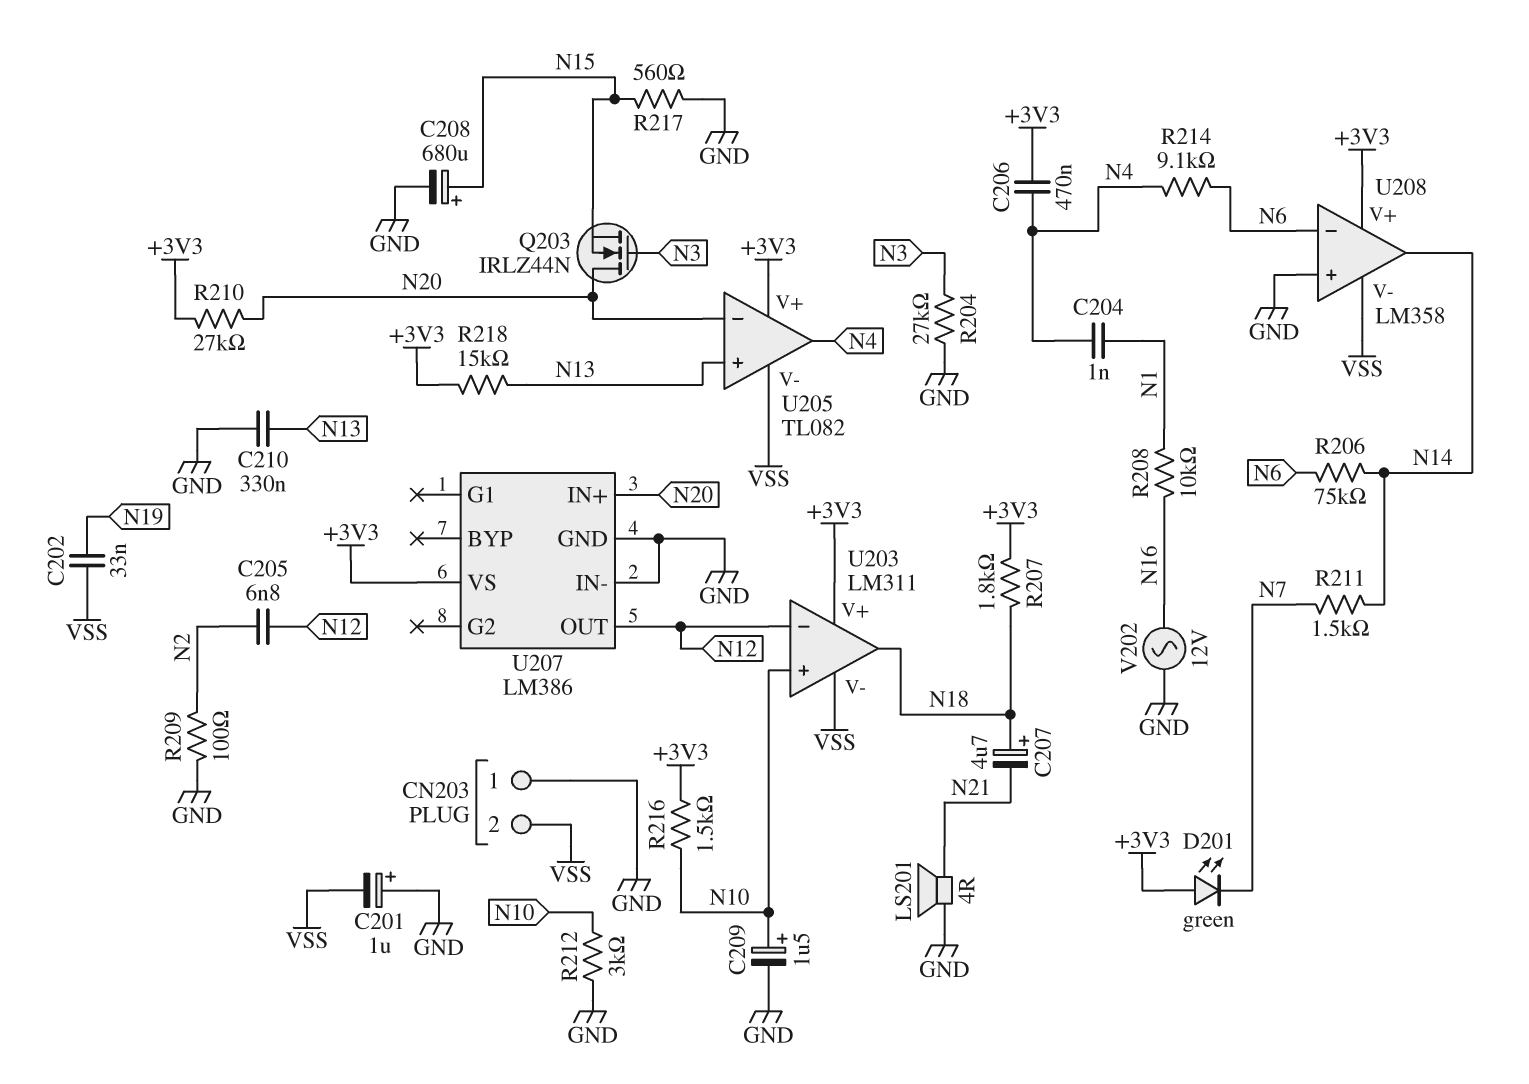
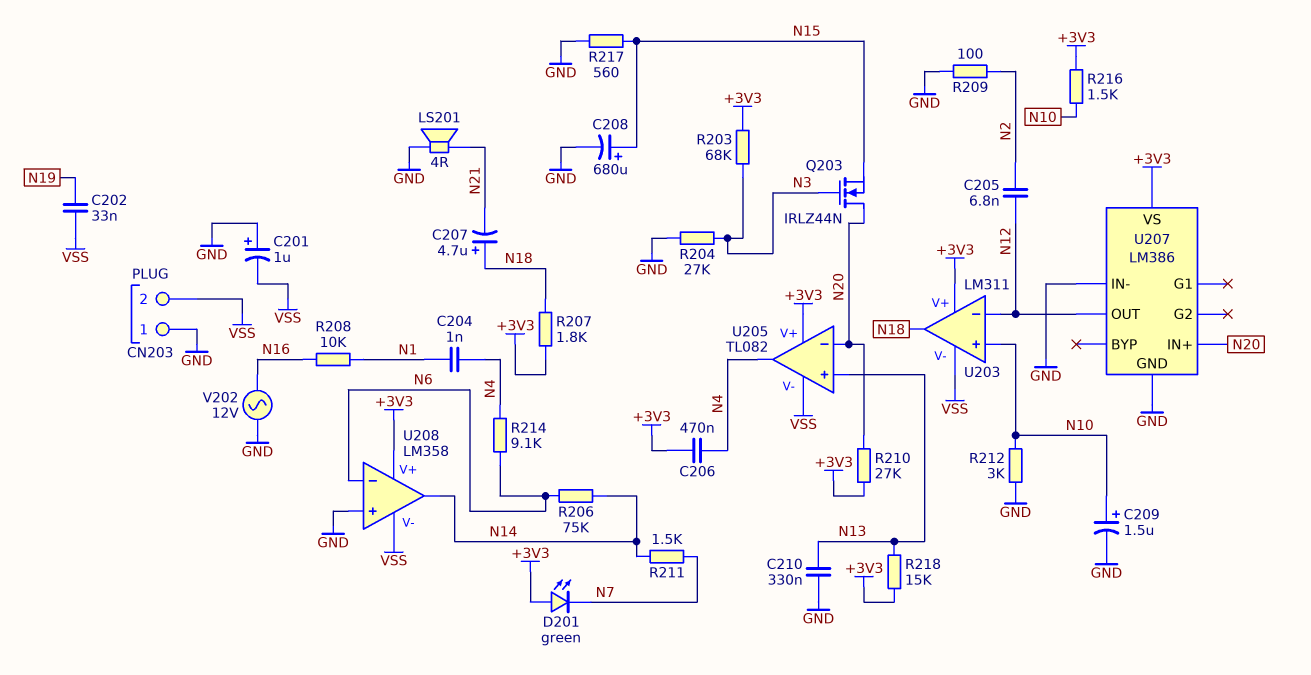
R203: none -> 68k (+3V3, N3)

